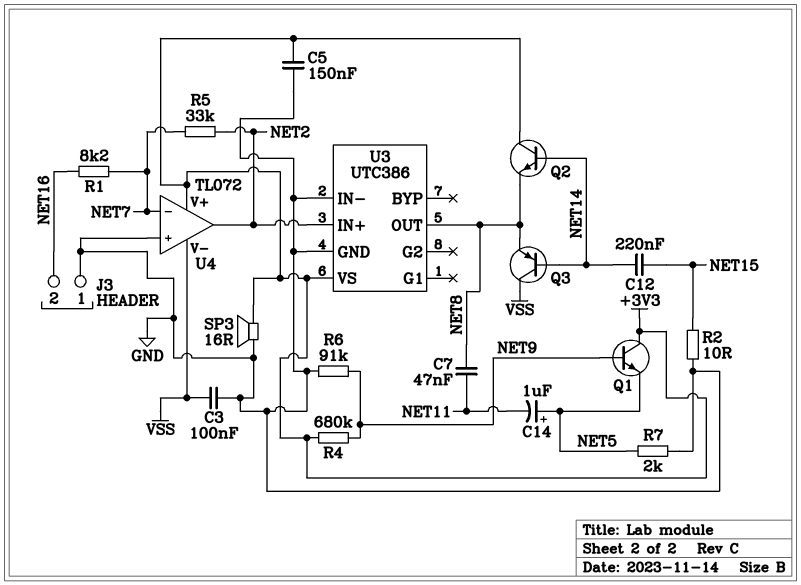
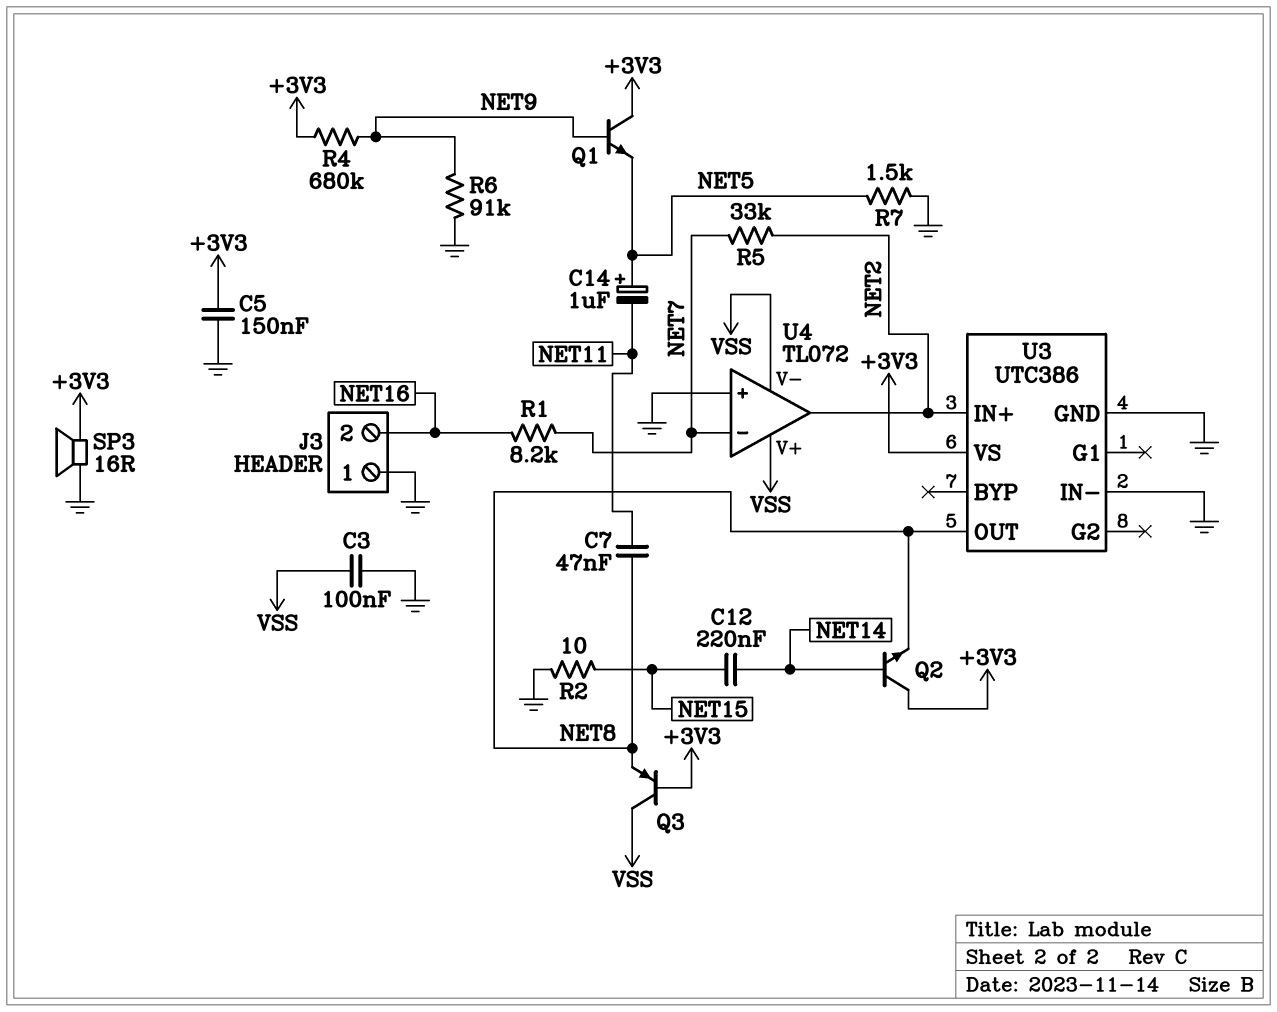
Q3: PNP (B NET14, C VSS, E NET8) -> PNP (B +3V3, C VSS, E NET8)
R7: 2k (GND, NET5) -> 1.5k (GND, NET5)
U4 pin V+: +3V3 -> VSS

